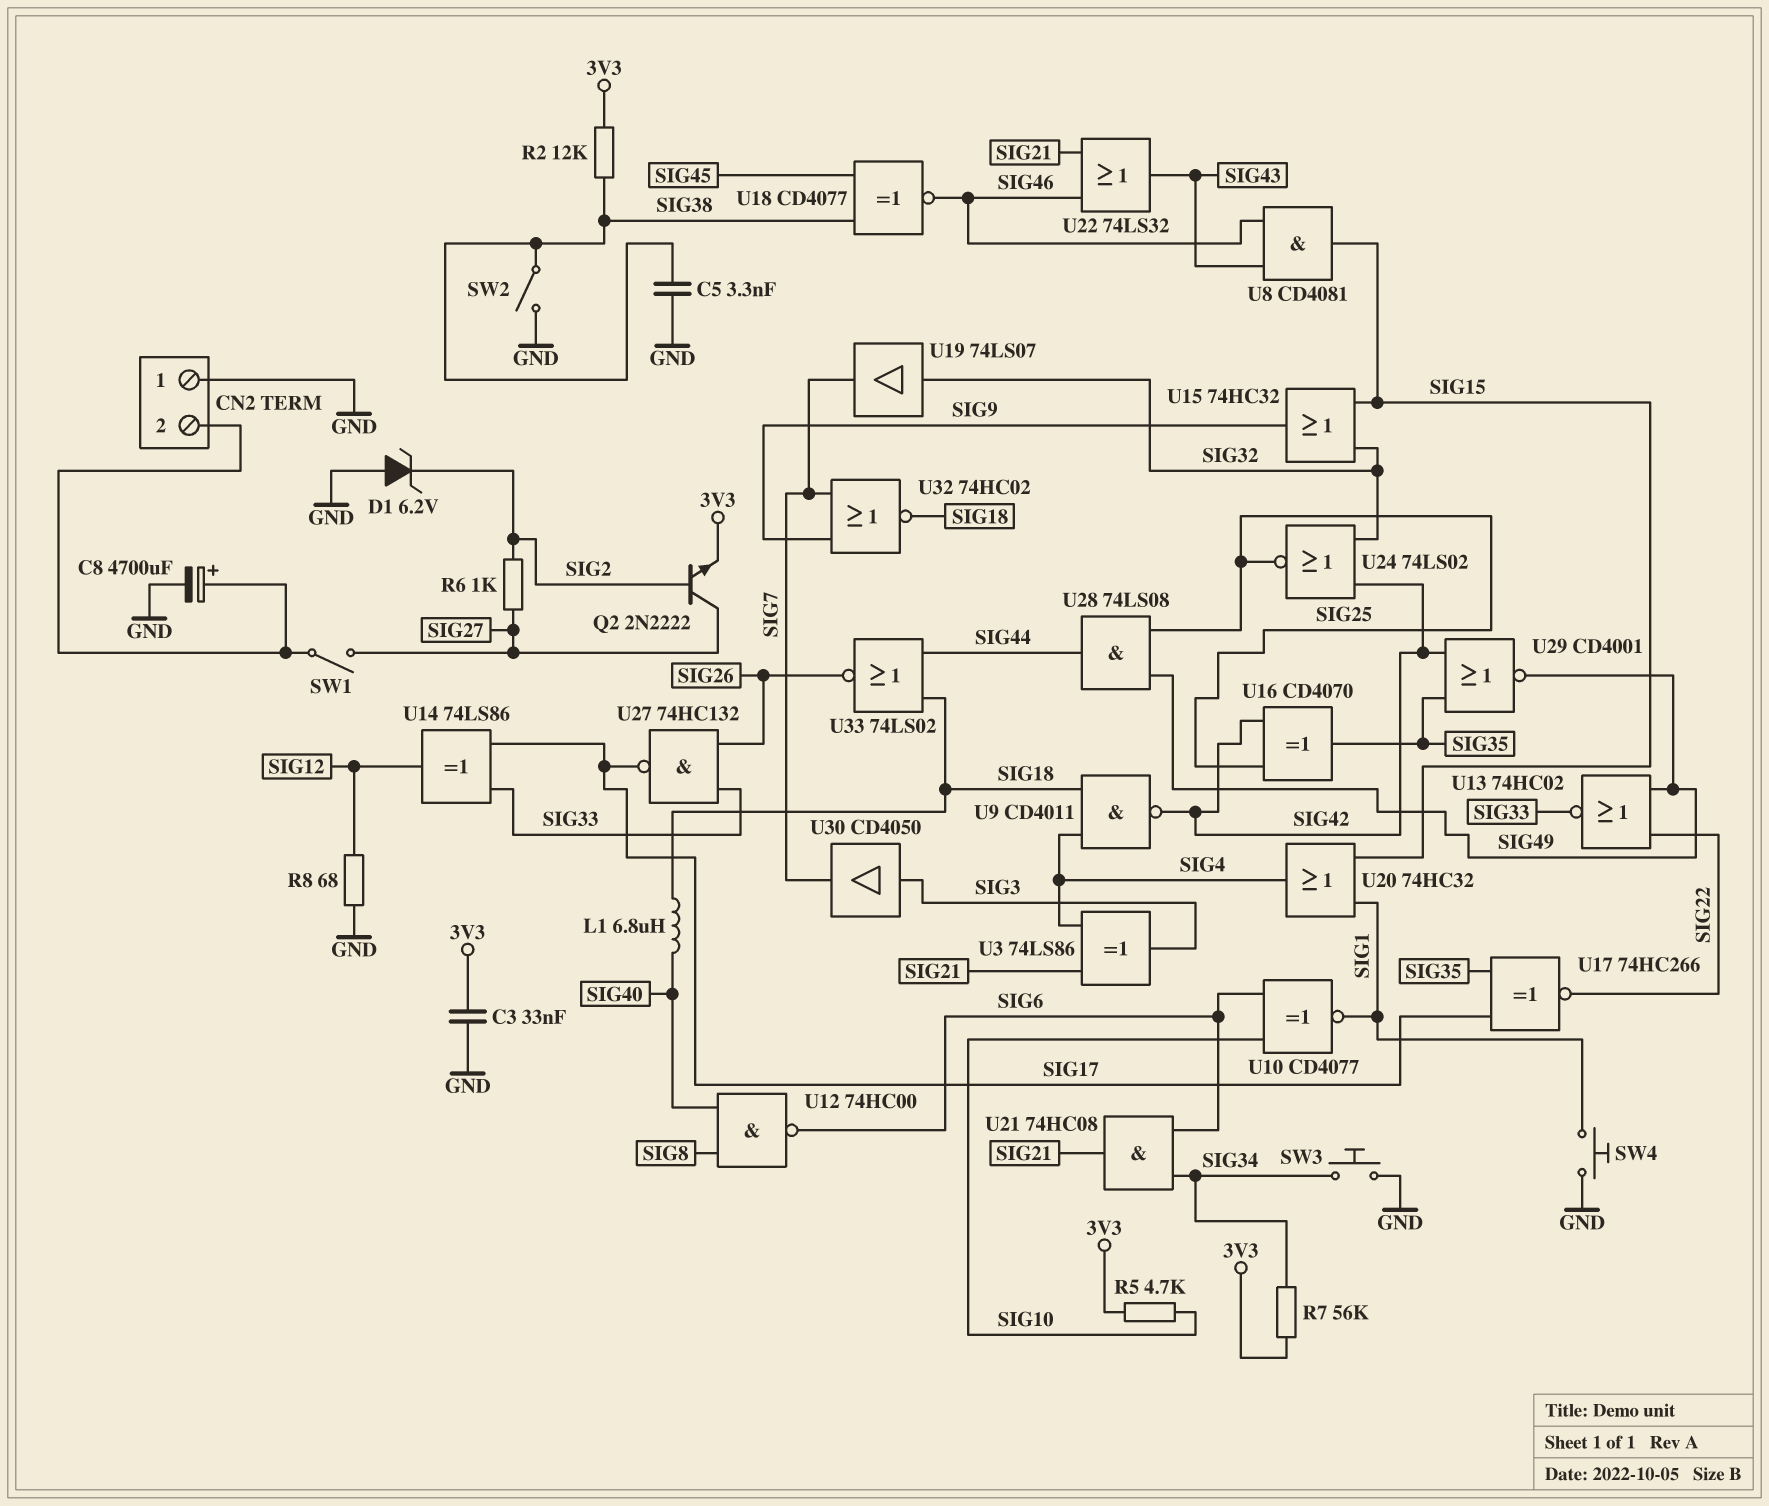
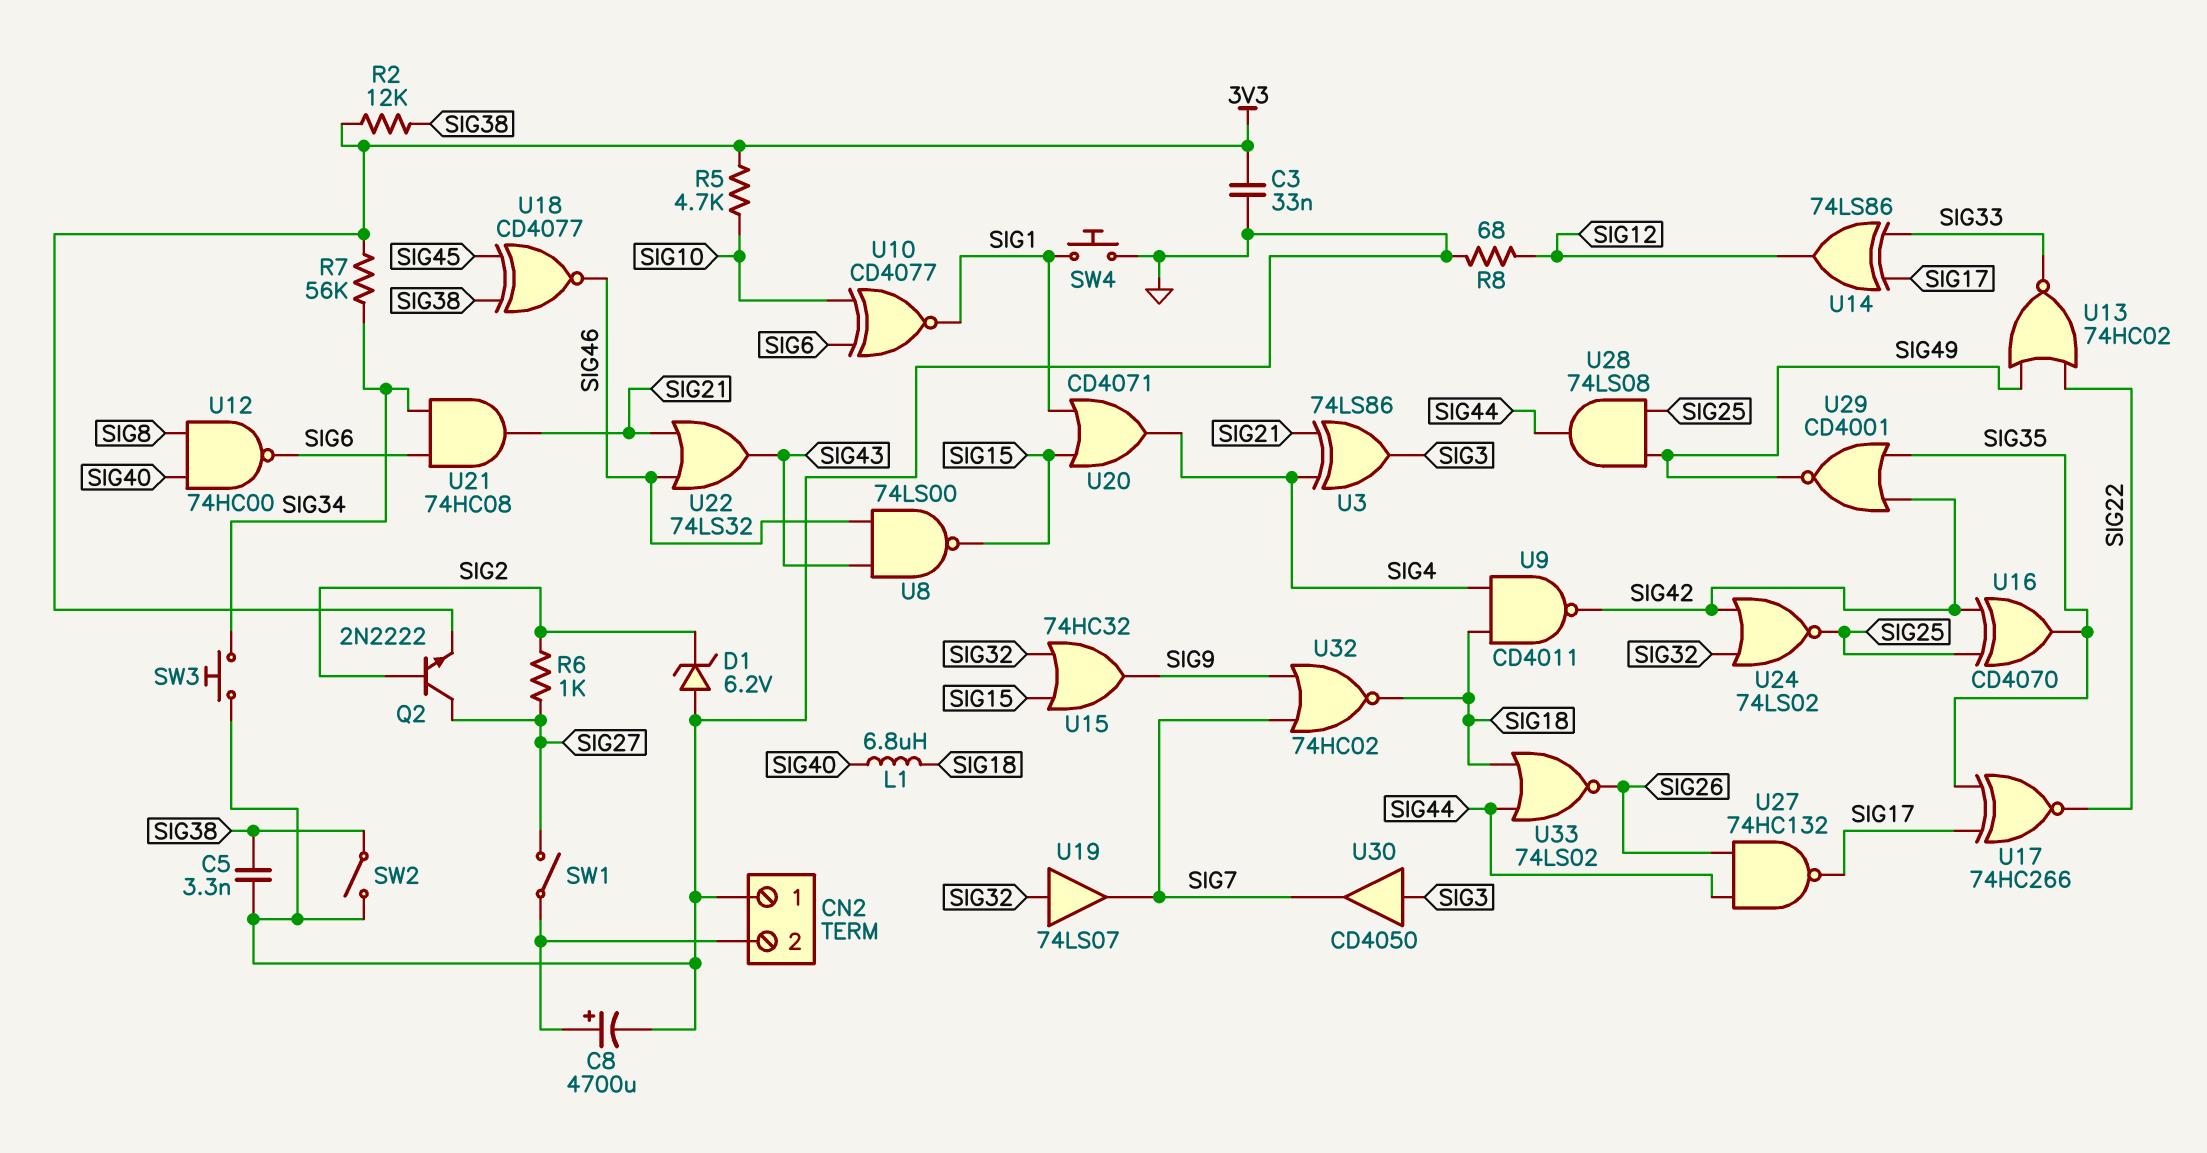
U8: AND CD4081 (in SIG43, in SIG46, out SIG15) -> NAND 74LS00 (in SIG43, in SIG46, out SIG15)
U20: OR 74HC32 (in SIG1, in SIG15, out SIG4) -> OR CD4071 (in SIG1, in SIG15, out SIG4)
U27: NAND 74HC132 (in SIG26, in SIG33, out SIG17) -> NAND 74HC132 (in SIG26, in SIG44, out SIG17)

